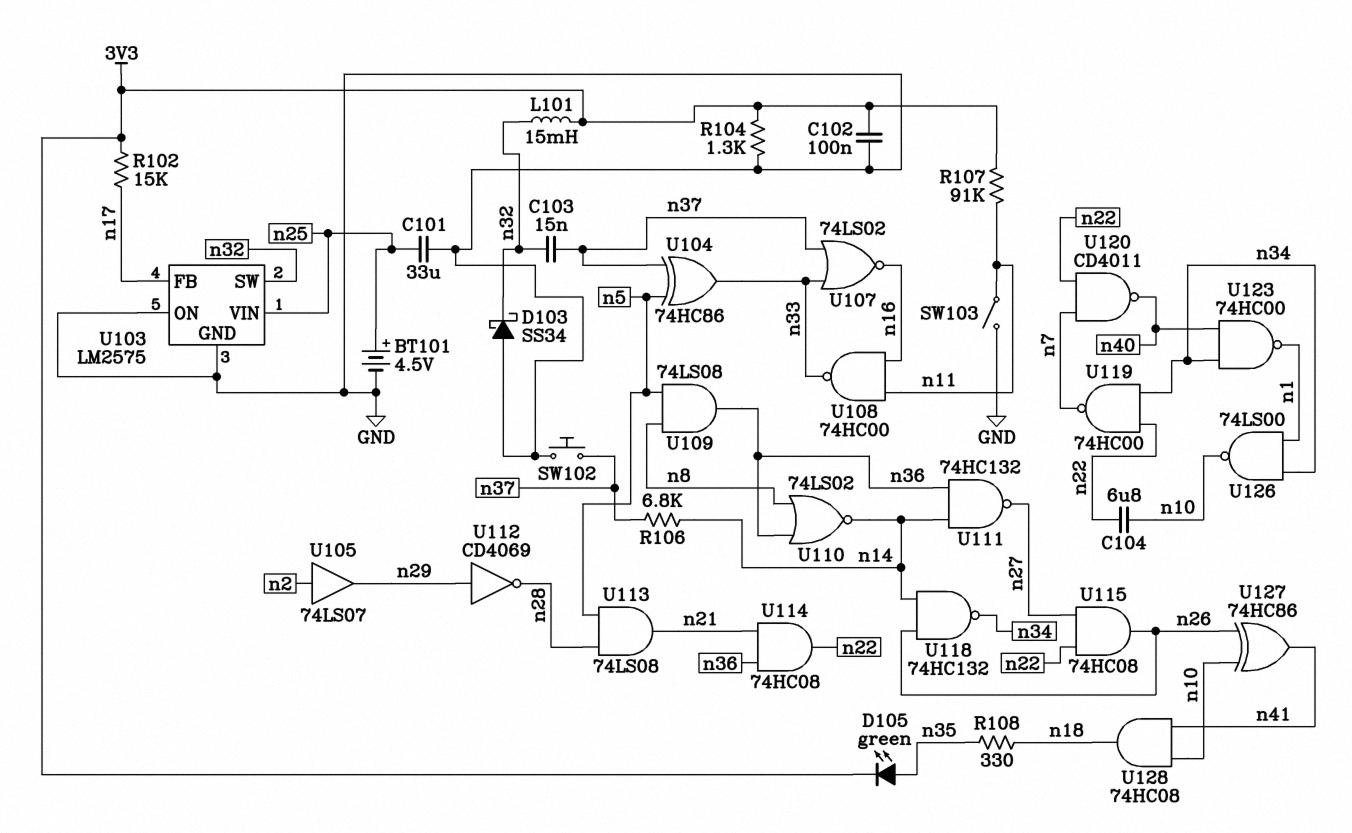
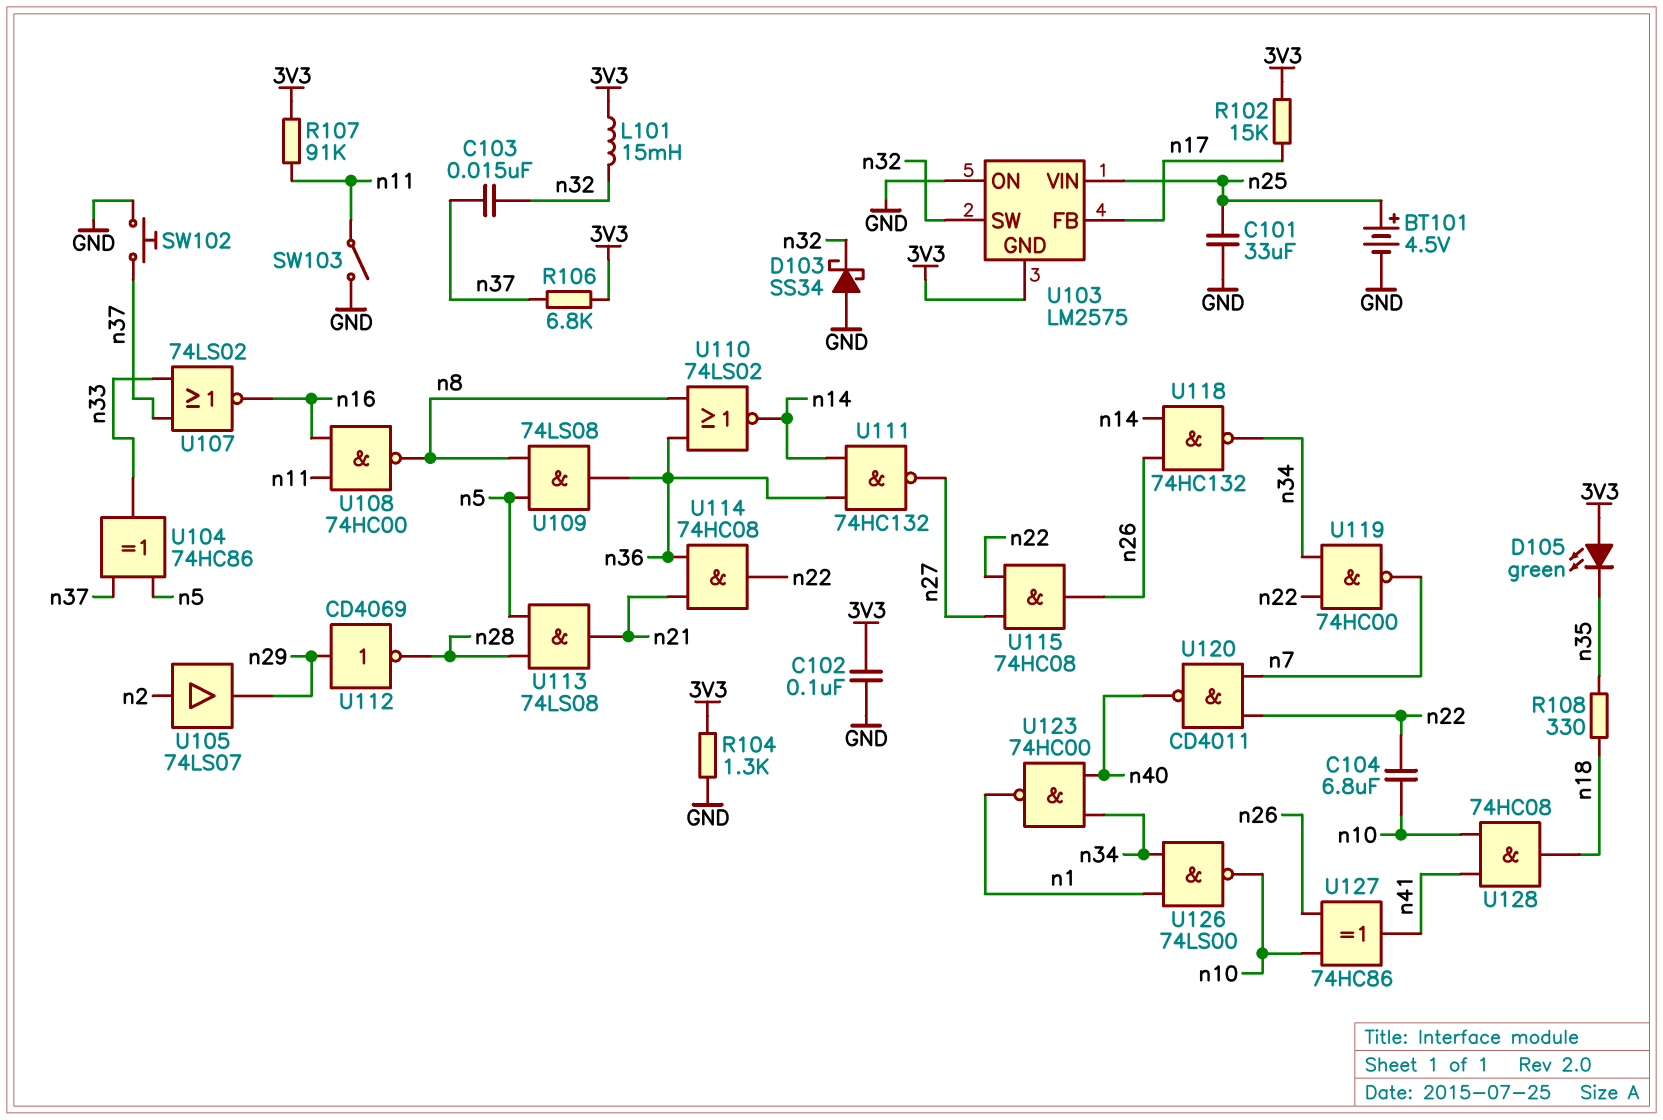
D105: LED green (A n35, K 3V3) -> LED green (A 3V3, K n35)
R106: 6.8k (n14, n37) -> 6.8k (3V3, n37)
U103 pin GND: GND -> 3V3
U108: NAND 74HC00 (in n11, in n16, out n33) -> NAND 74HC00 (in n11, in n16, out n8)

